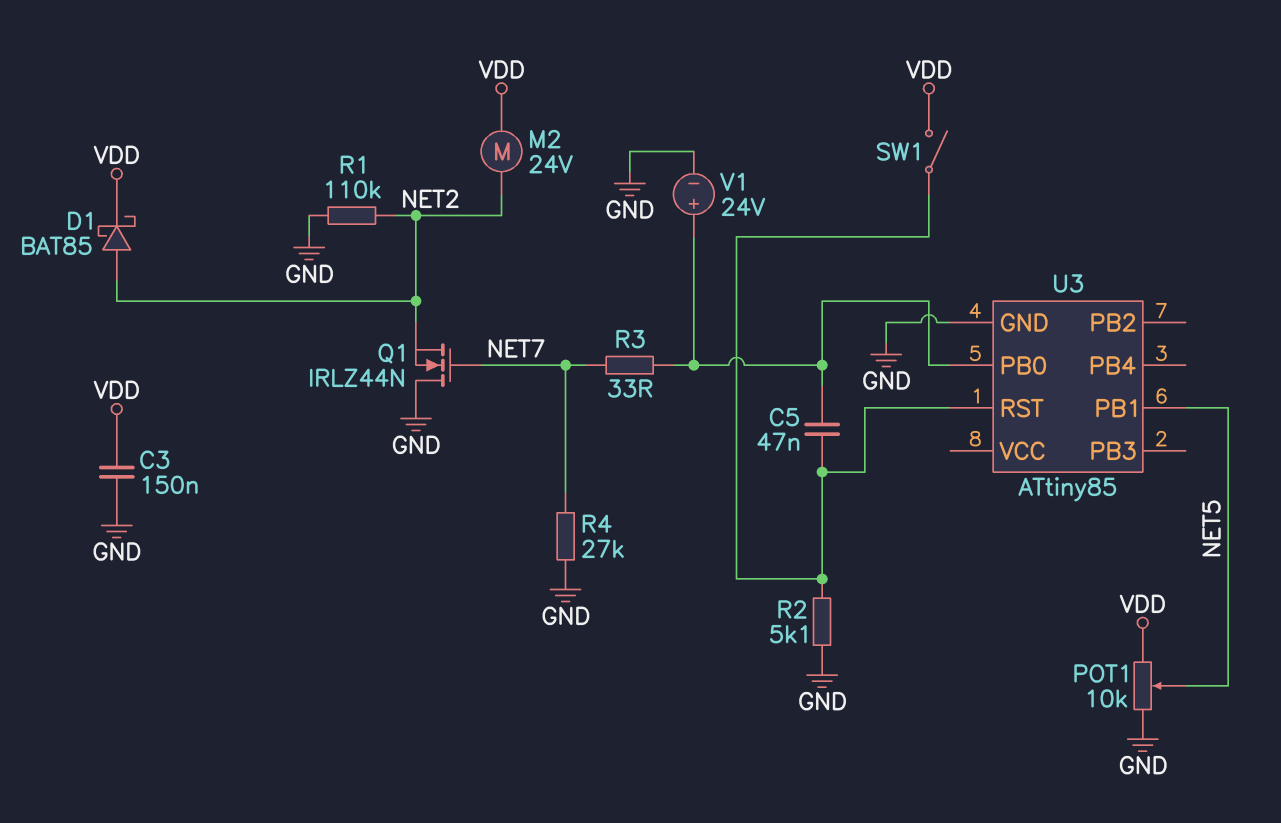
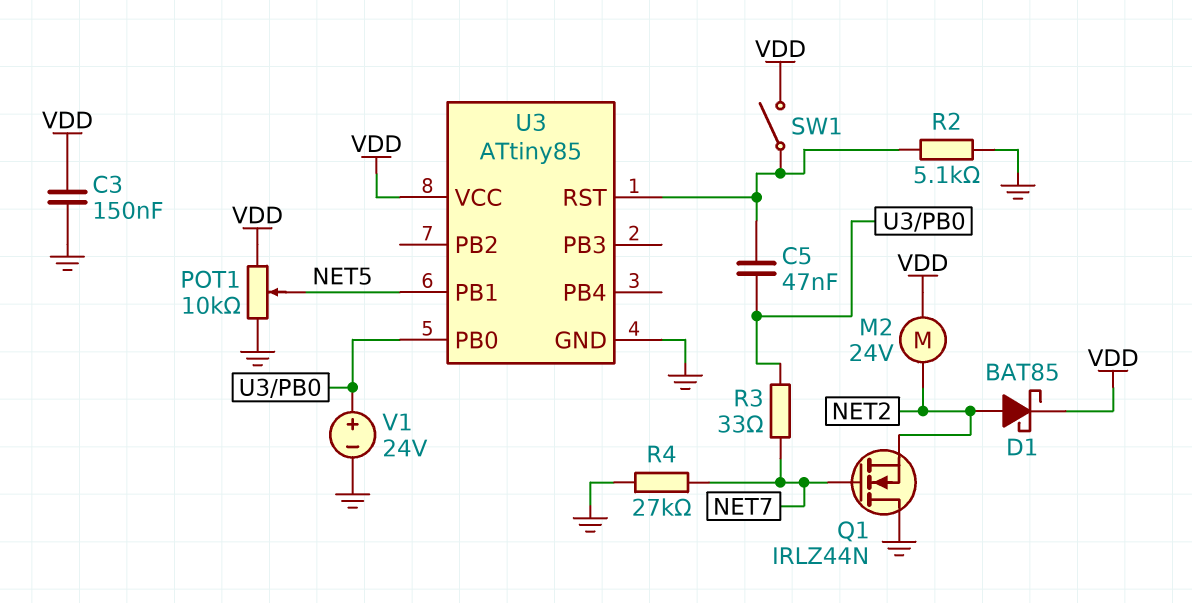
R1: 110k (GND, NET2) -> none
U3 pin VCC: none -> VDD

